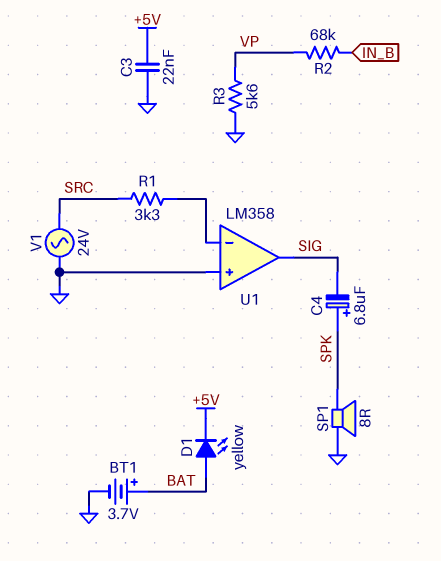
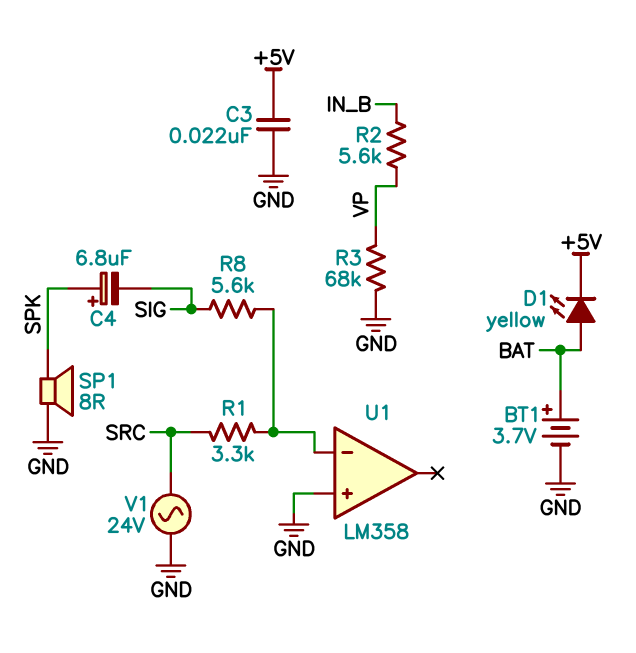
R2: 68k (IN_B, VP) -> 5.6k (IN_B, VP)
R3: 5.6k (GND, VP) -> 68k (GND, VP)
R8: none -> 5.6k (SIG, U1/in-)
U1 pin out: SIG -> none

